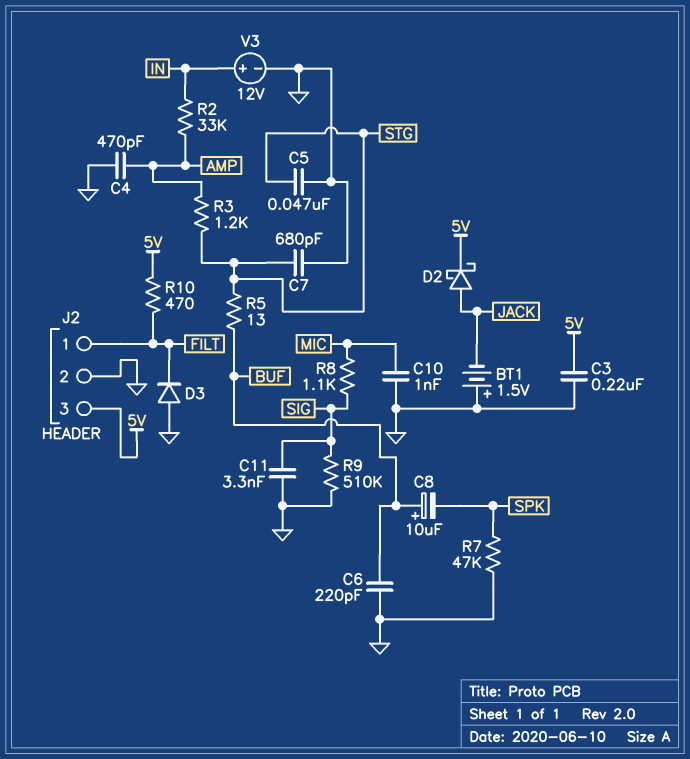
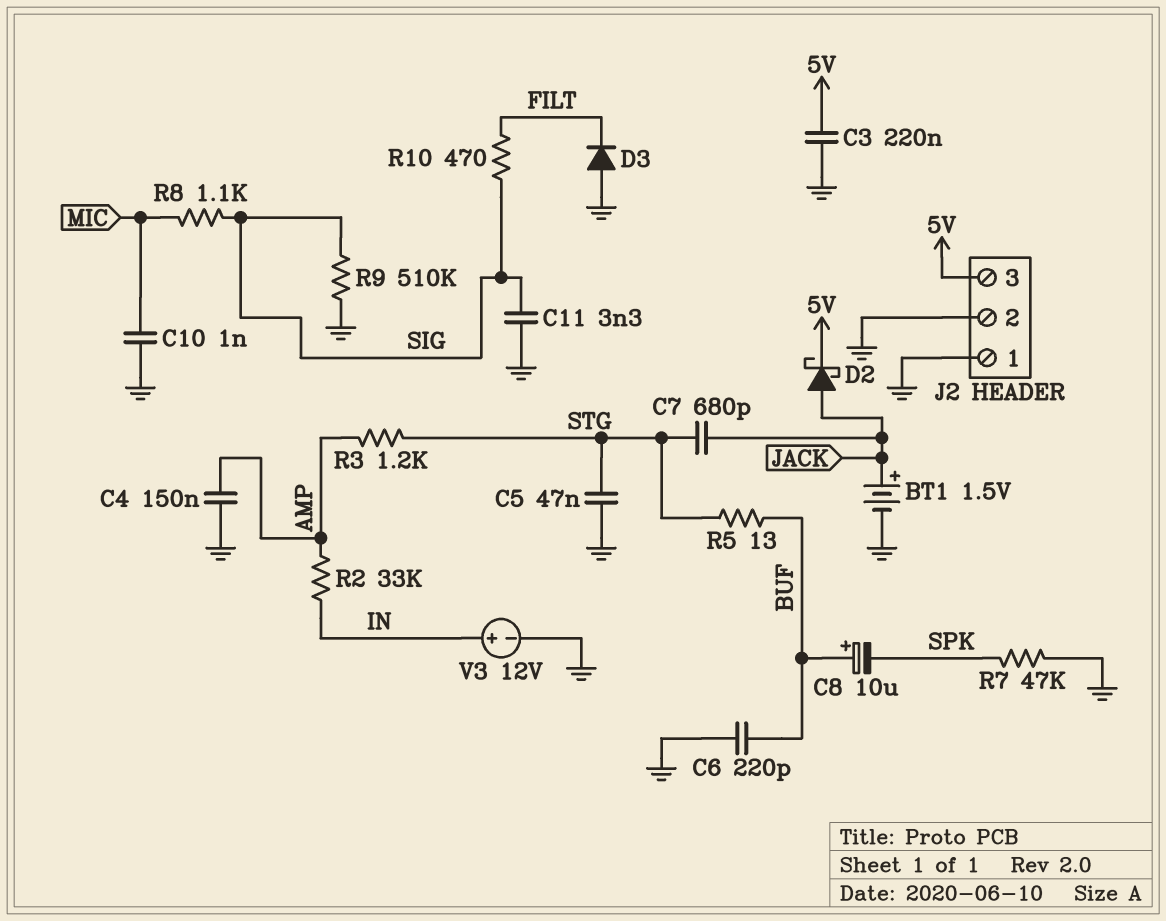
BT1: 1.5V (plus GND, minus JACK) -> 1.5V (plus JACK, minus GND)
C4: 470pF (AMP, GND) -> 150nF (AMP, GND)
C7: 680pF (GND, STG) -> 680pF (JACK, STG)
J2 pin 1: FILT -> GND
R10: 470 (5V, FILT) -> 470 (FILT, SIG)

